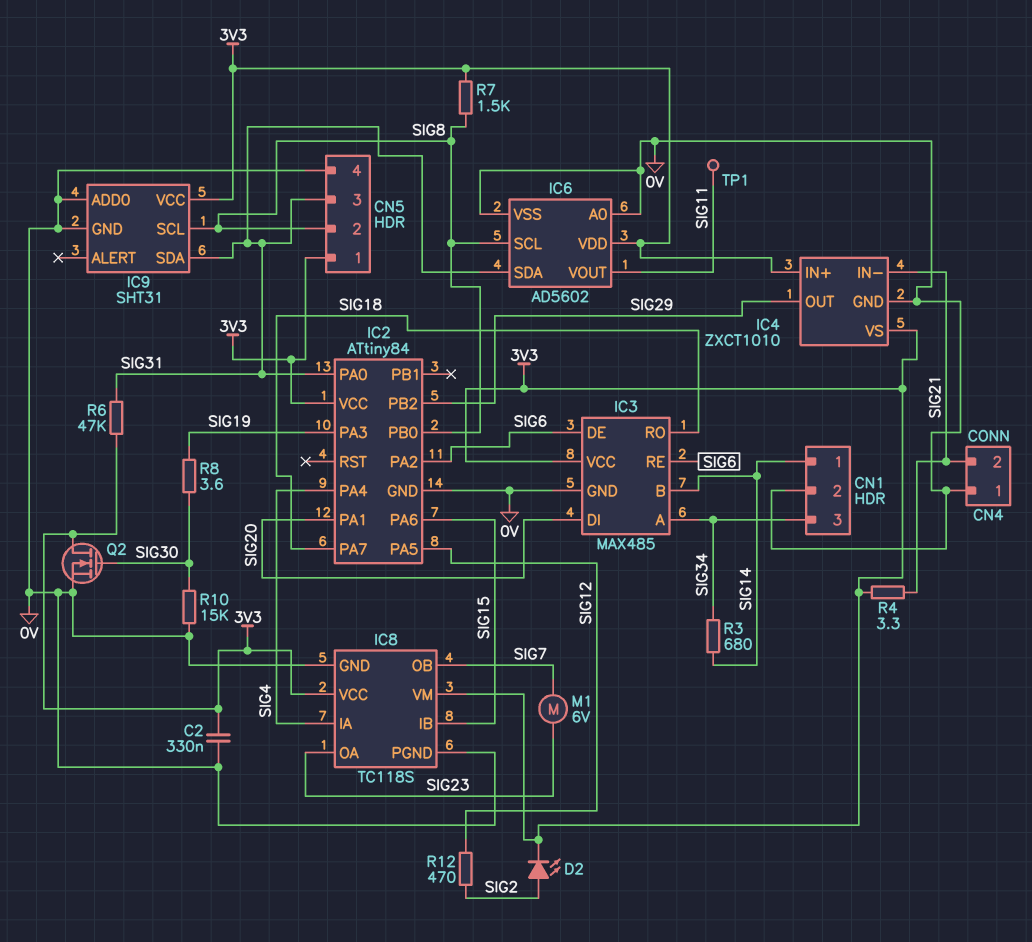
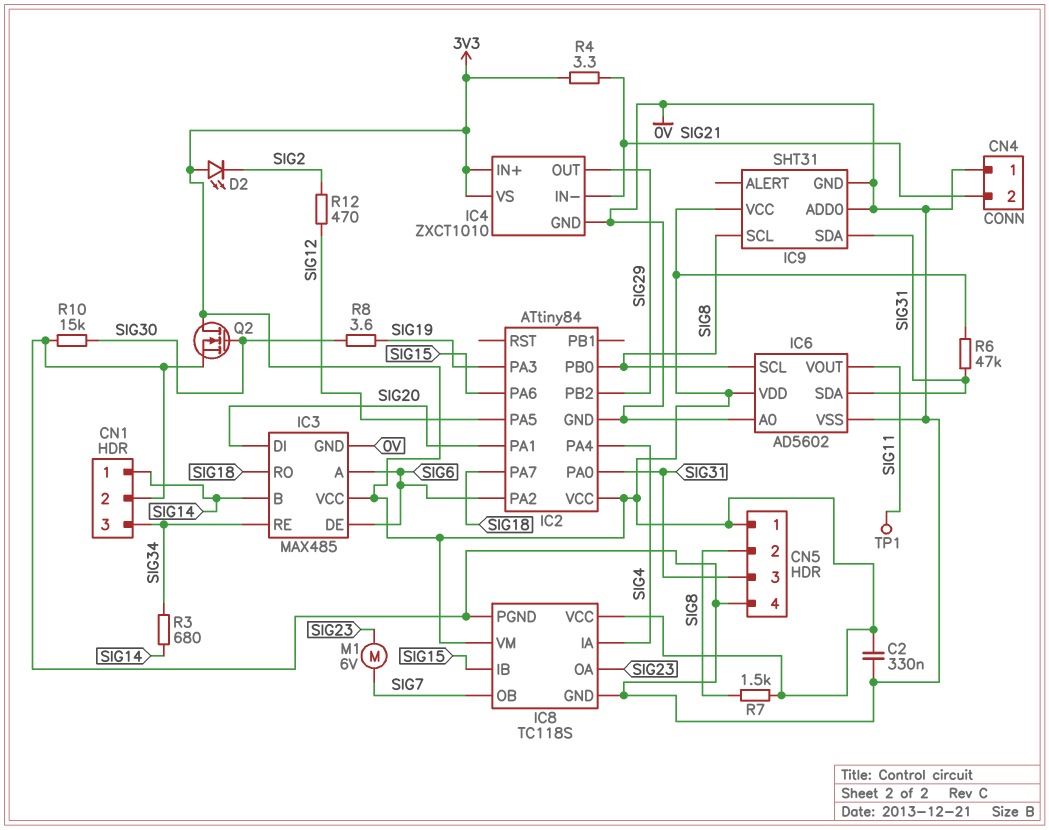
D2: LED (A SIG2, K 3V3) -> LED (A 3V3, K SIG2)
IC3 pin A: SIG34 -> SIG6
IC3 pin RE: SIG6 -> SIG34

